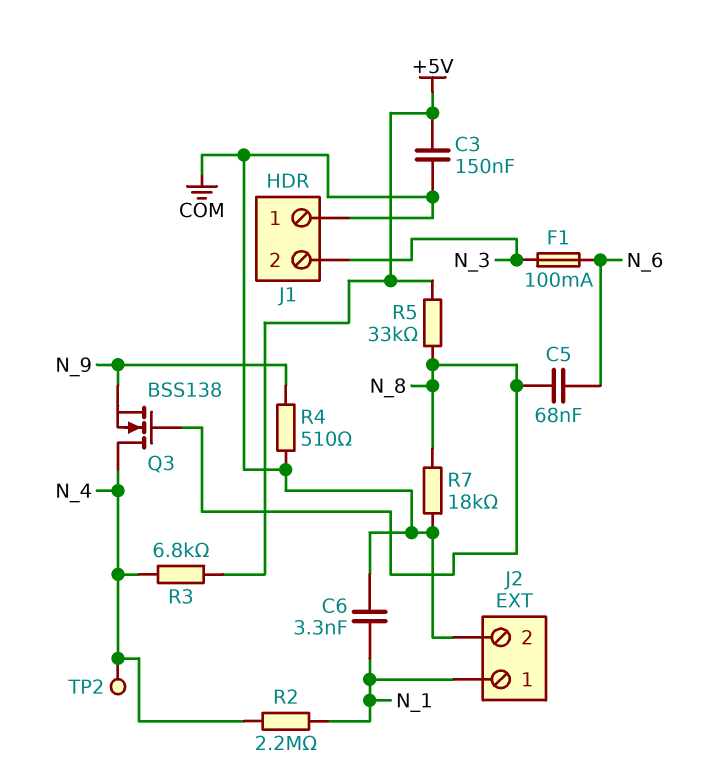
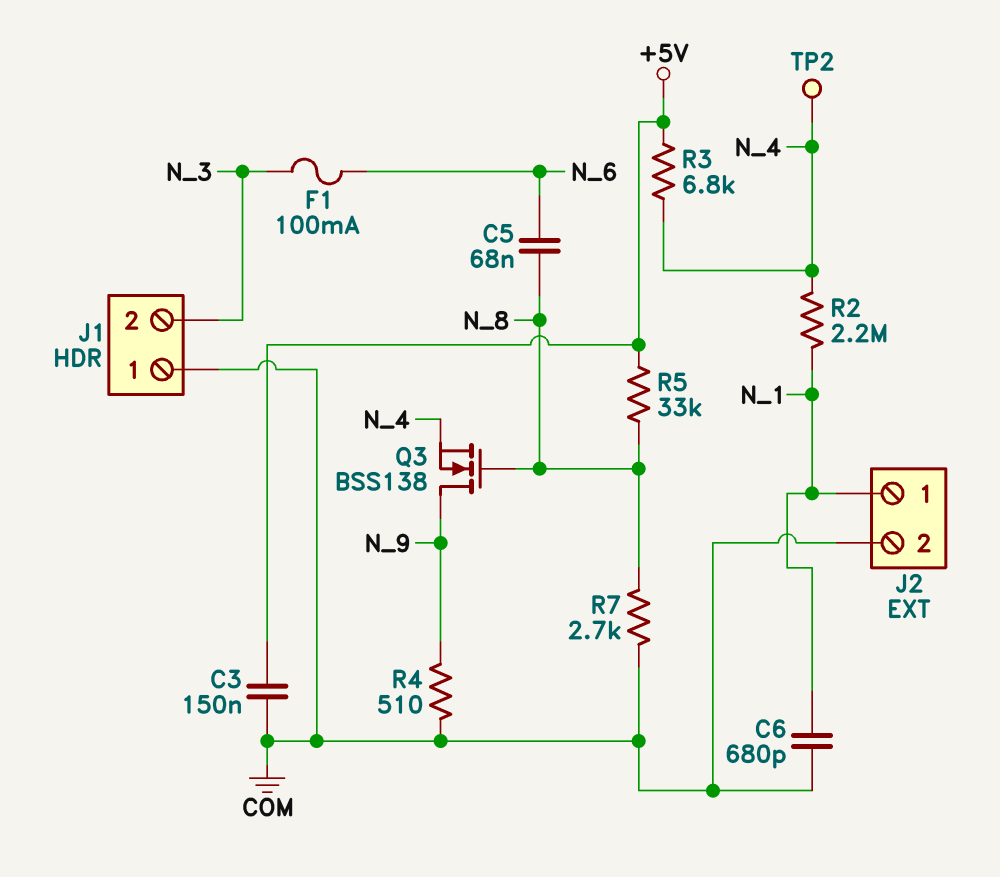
C6: 3.3nF (COM, N_1) -> 680pF (COM, N_1)
Q3: NMOS BSS138 (G N_8, D N_4, S N_9) -> NMOS BSS138 (G N_8, D N_9, S N_4)
R7: 18k (COM, N_8) -> 2.7k (COM, N_8)

